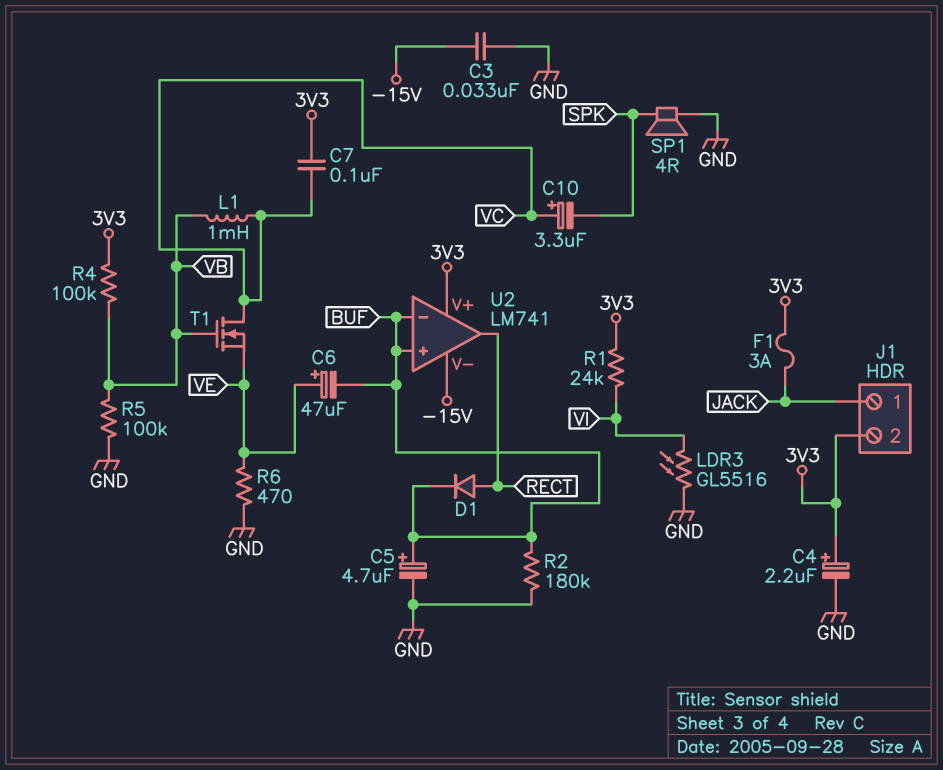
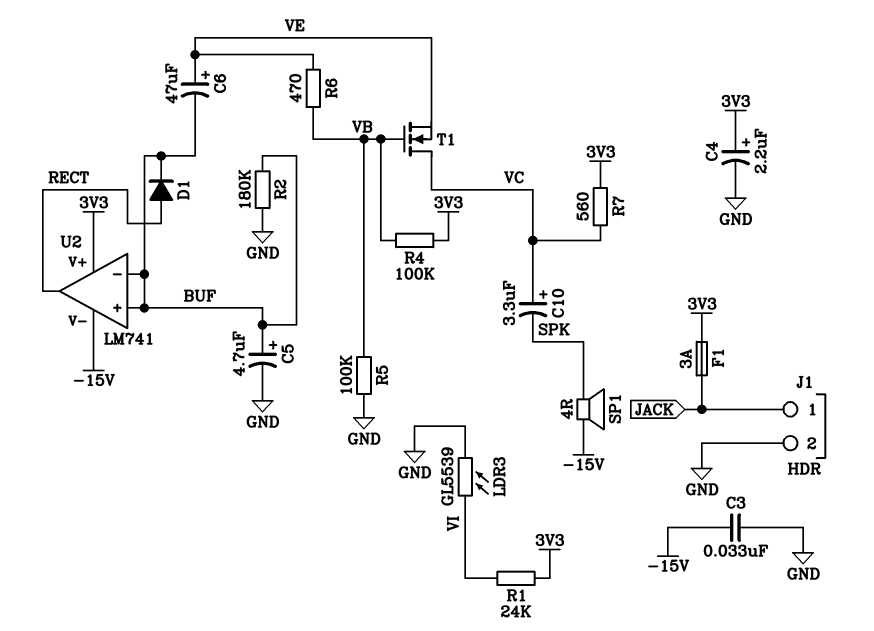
C7: 100nF (3V3, VC) -> none
J1 pin 2: 3V3 -> GND
L1: 1mH (VB, VC) -> none
LDR3: GL5516 (GND, VI) -> GL5539 (GND, VI)
R6: 470 (GND, VE) -> 470 (VB, VE)
R7: none -> 560 (3V3, VC)
SP1: speaker 4R (GND, SPK) -> speaker 4R (-15V, SPK)

